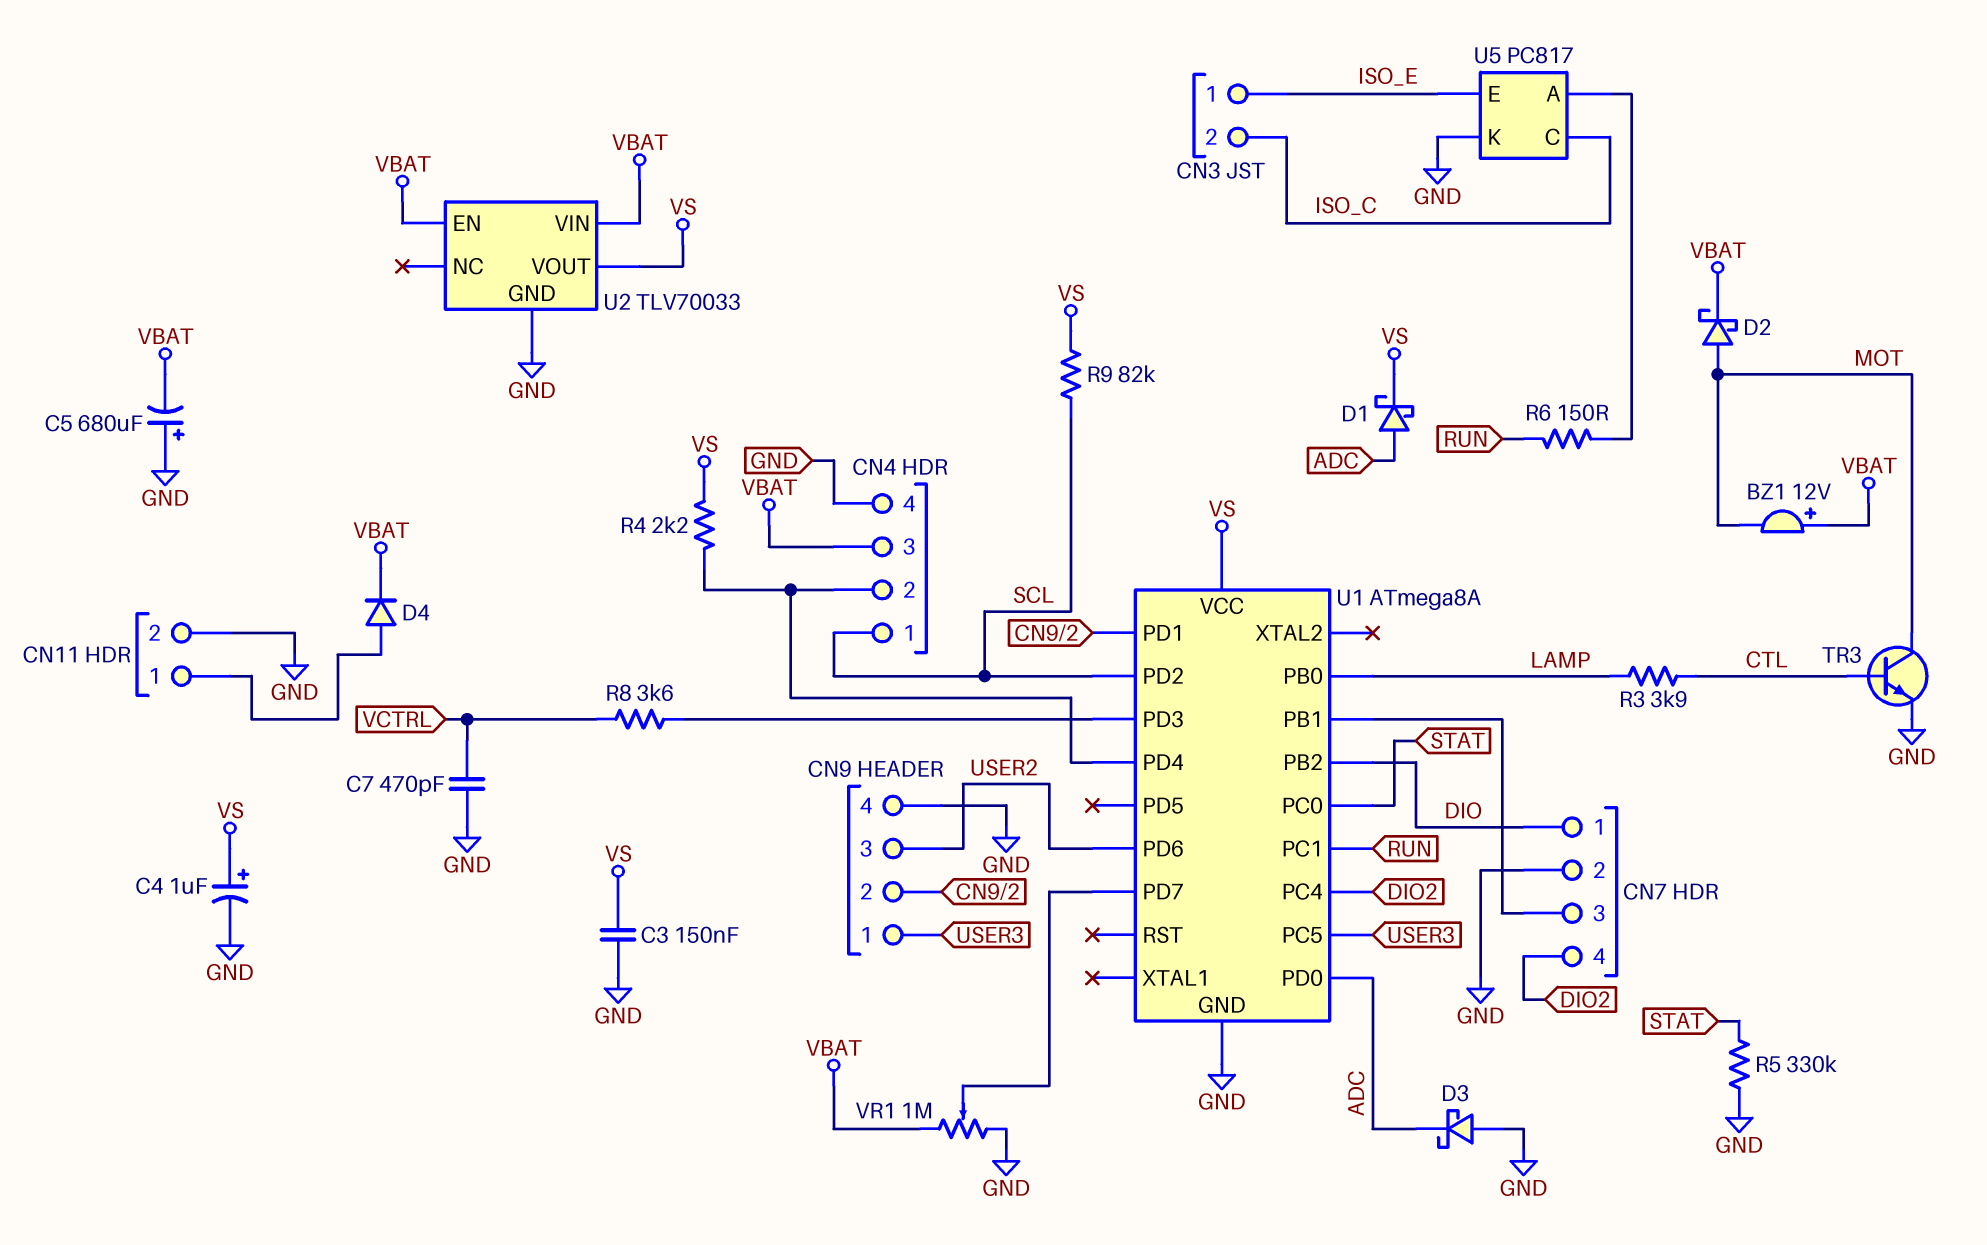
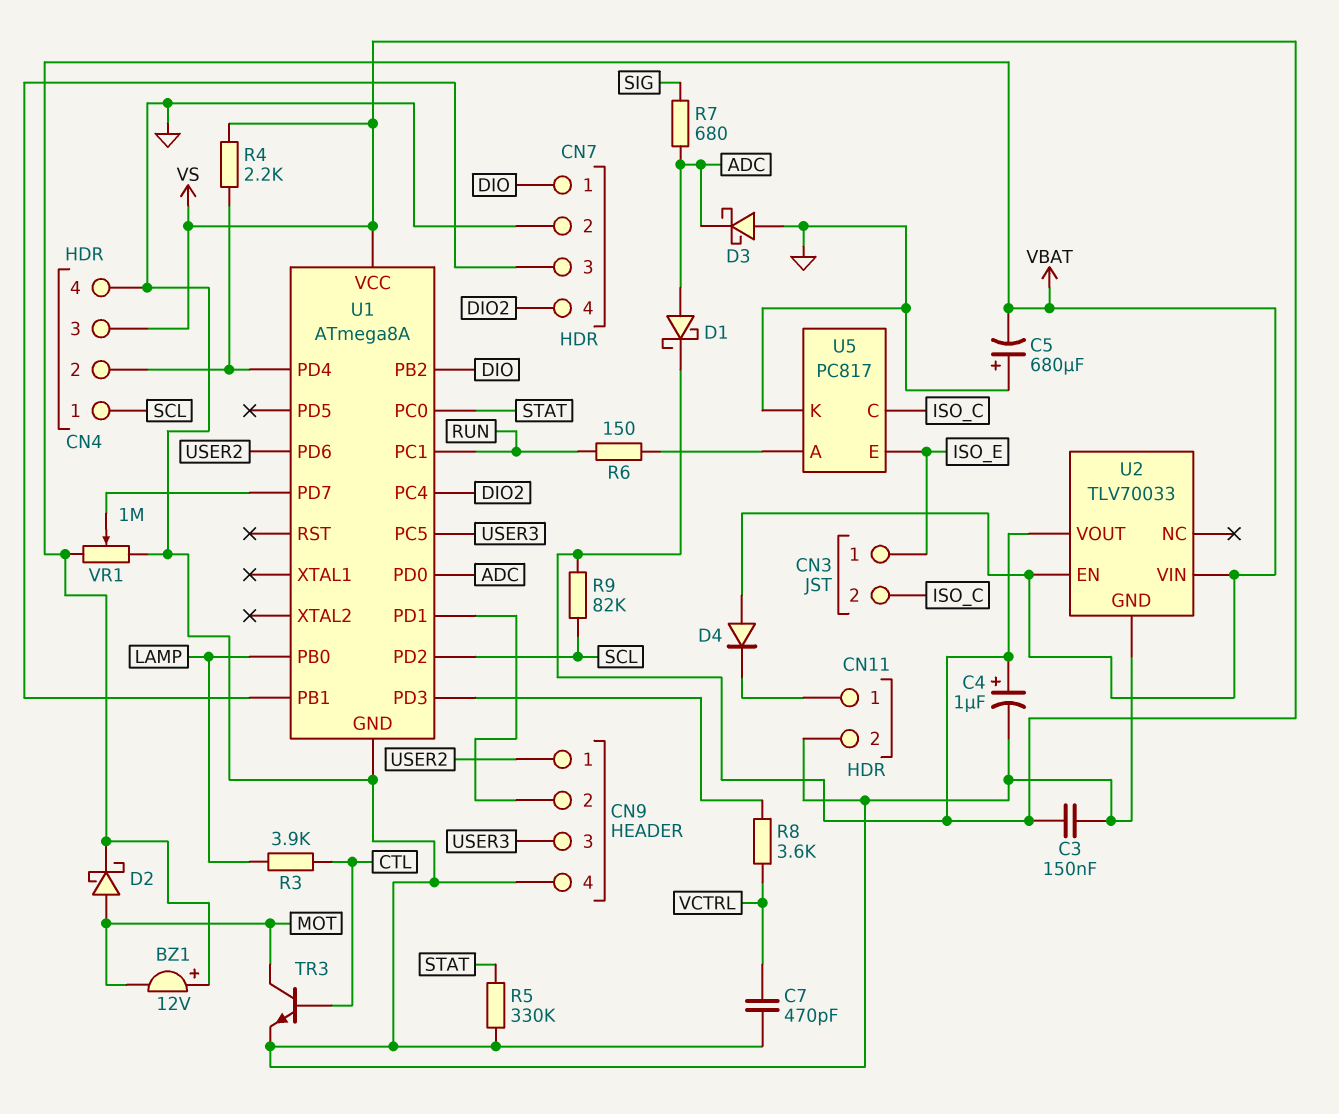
CN4 pin 3: VBAT -> VS
CN9 pin 1: USER3 -> USER2
CN9 pin 3: USER2 -> USER3
D4: diode (A CN11/1, K VBAT) -> diode (A VBAT, K CN11/1)
R7: none -> 680 (ADC, SIG)

